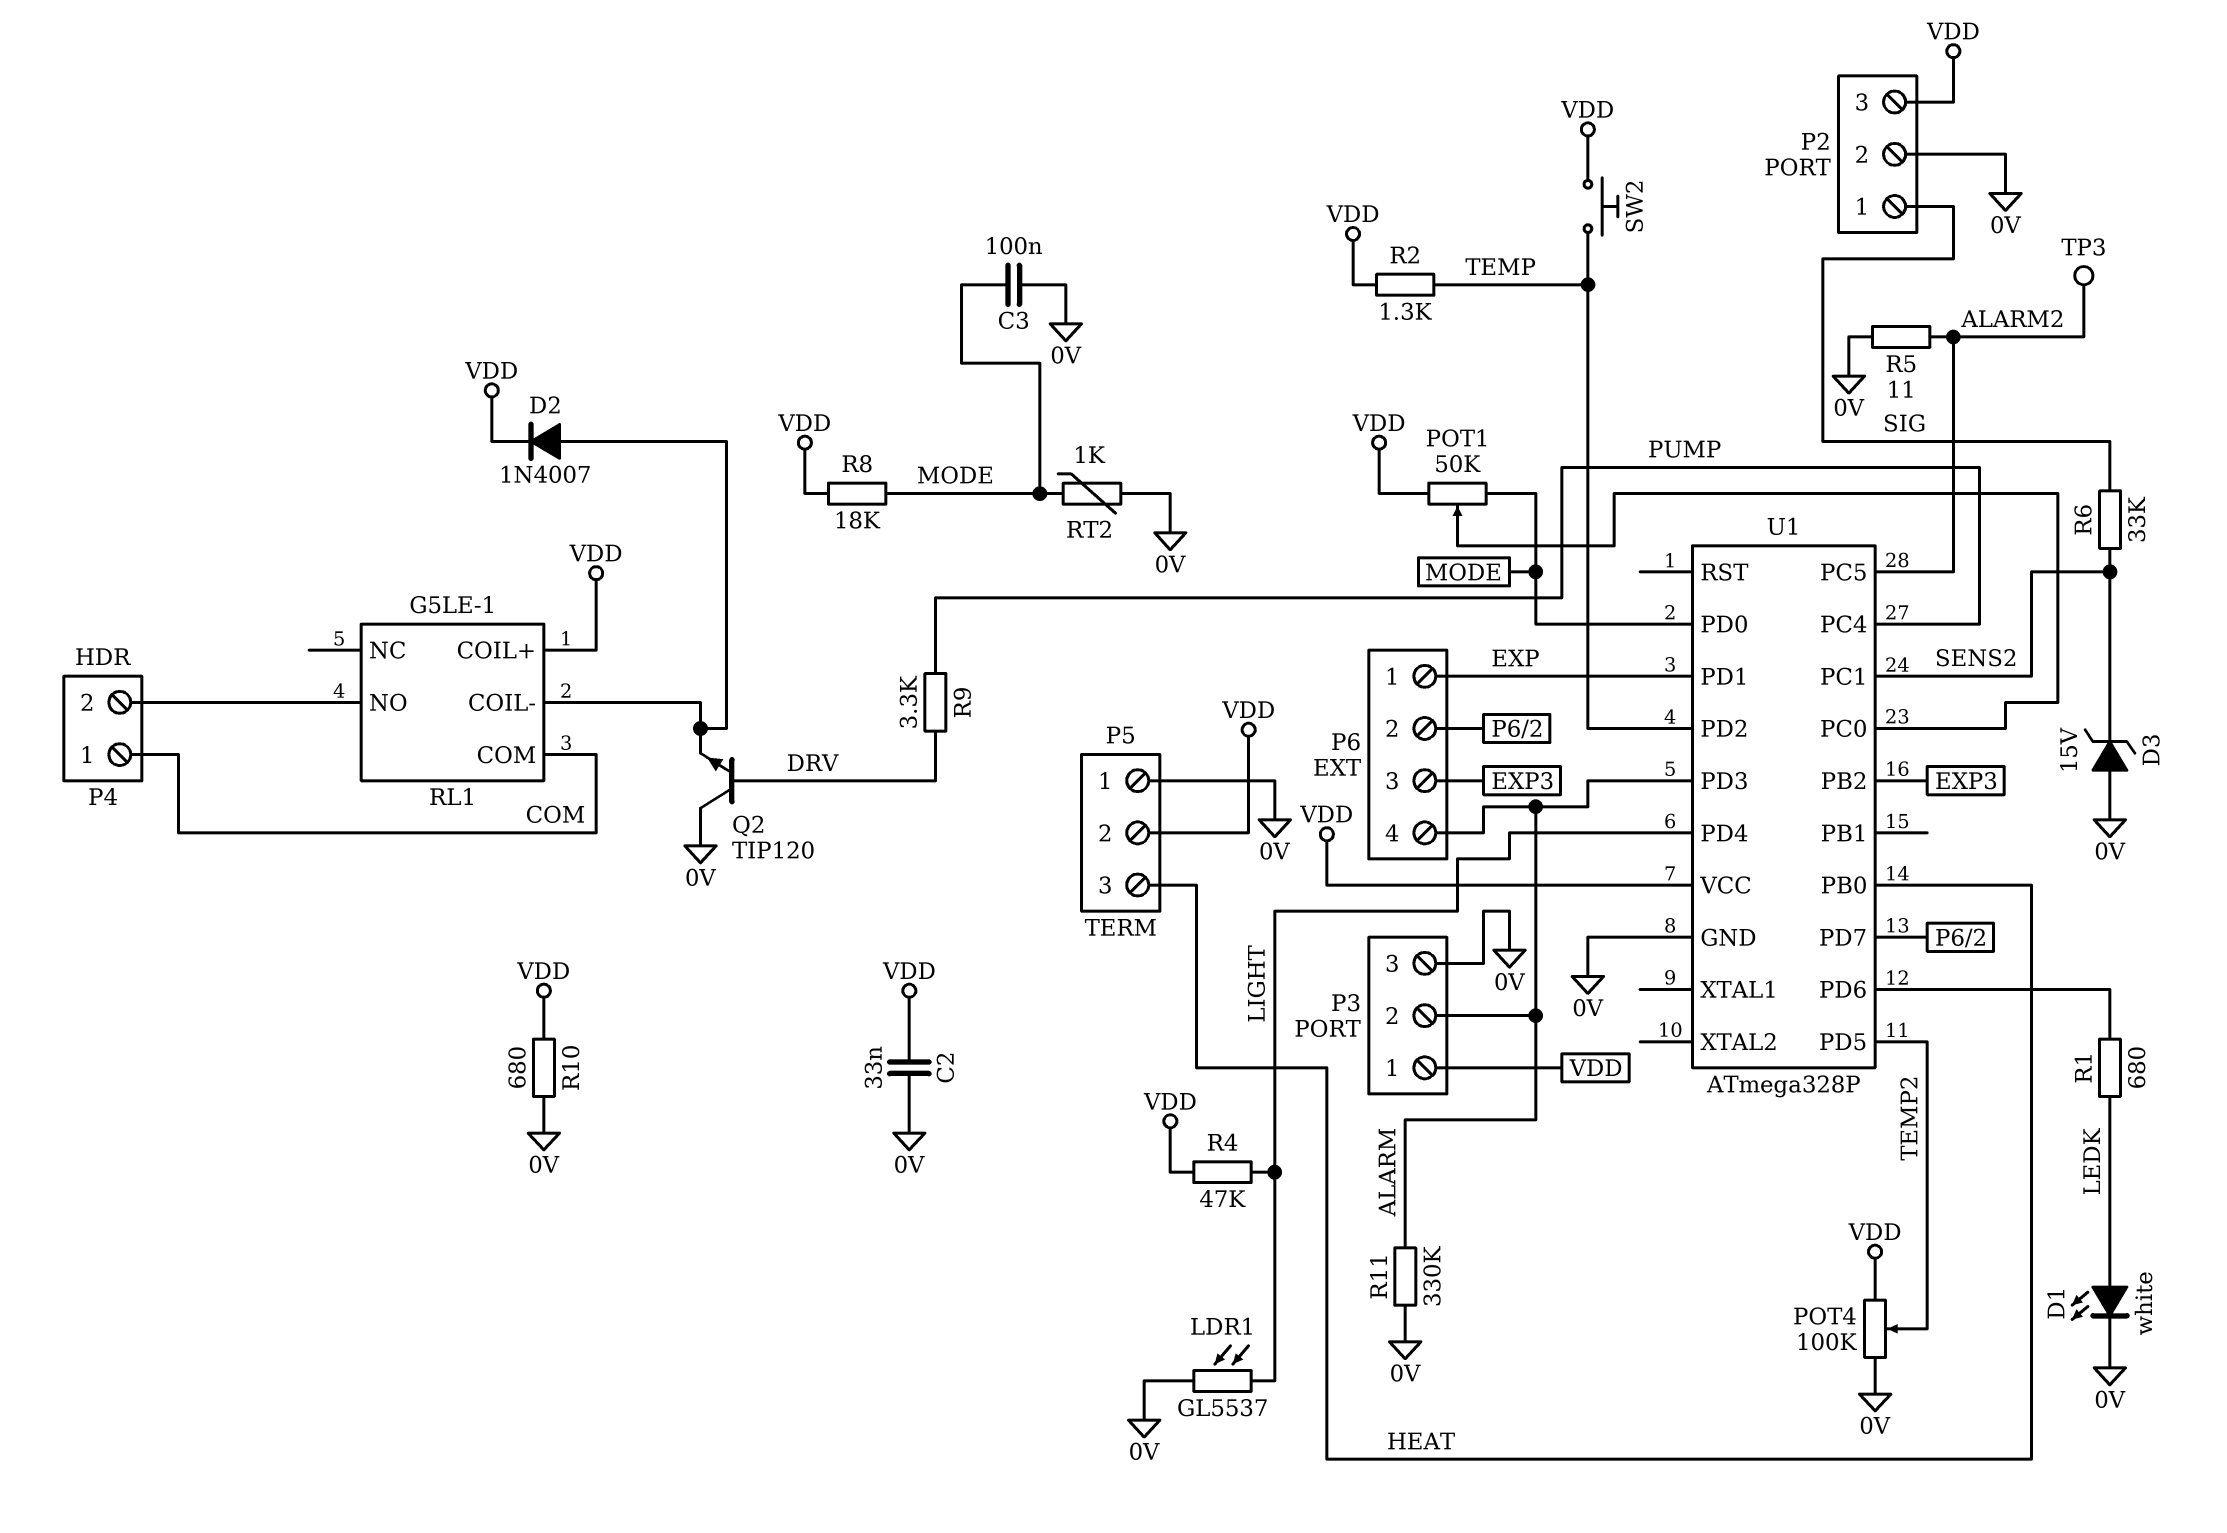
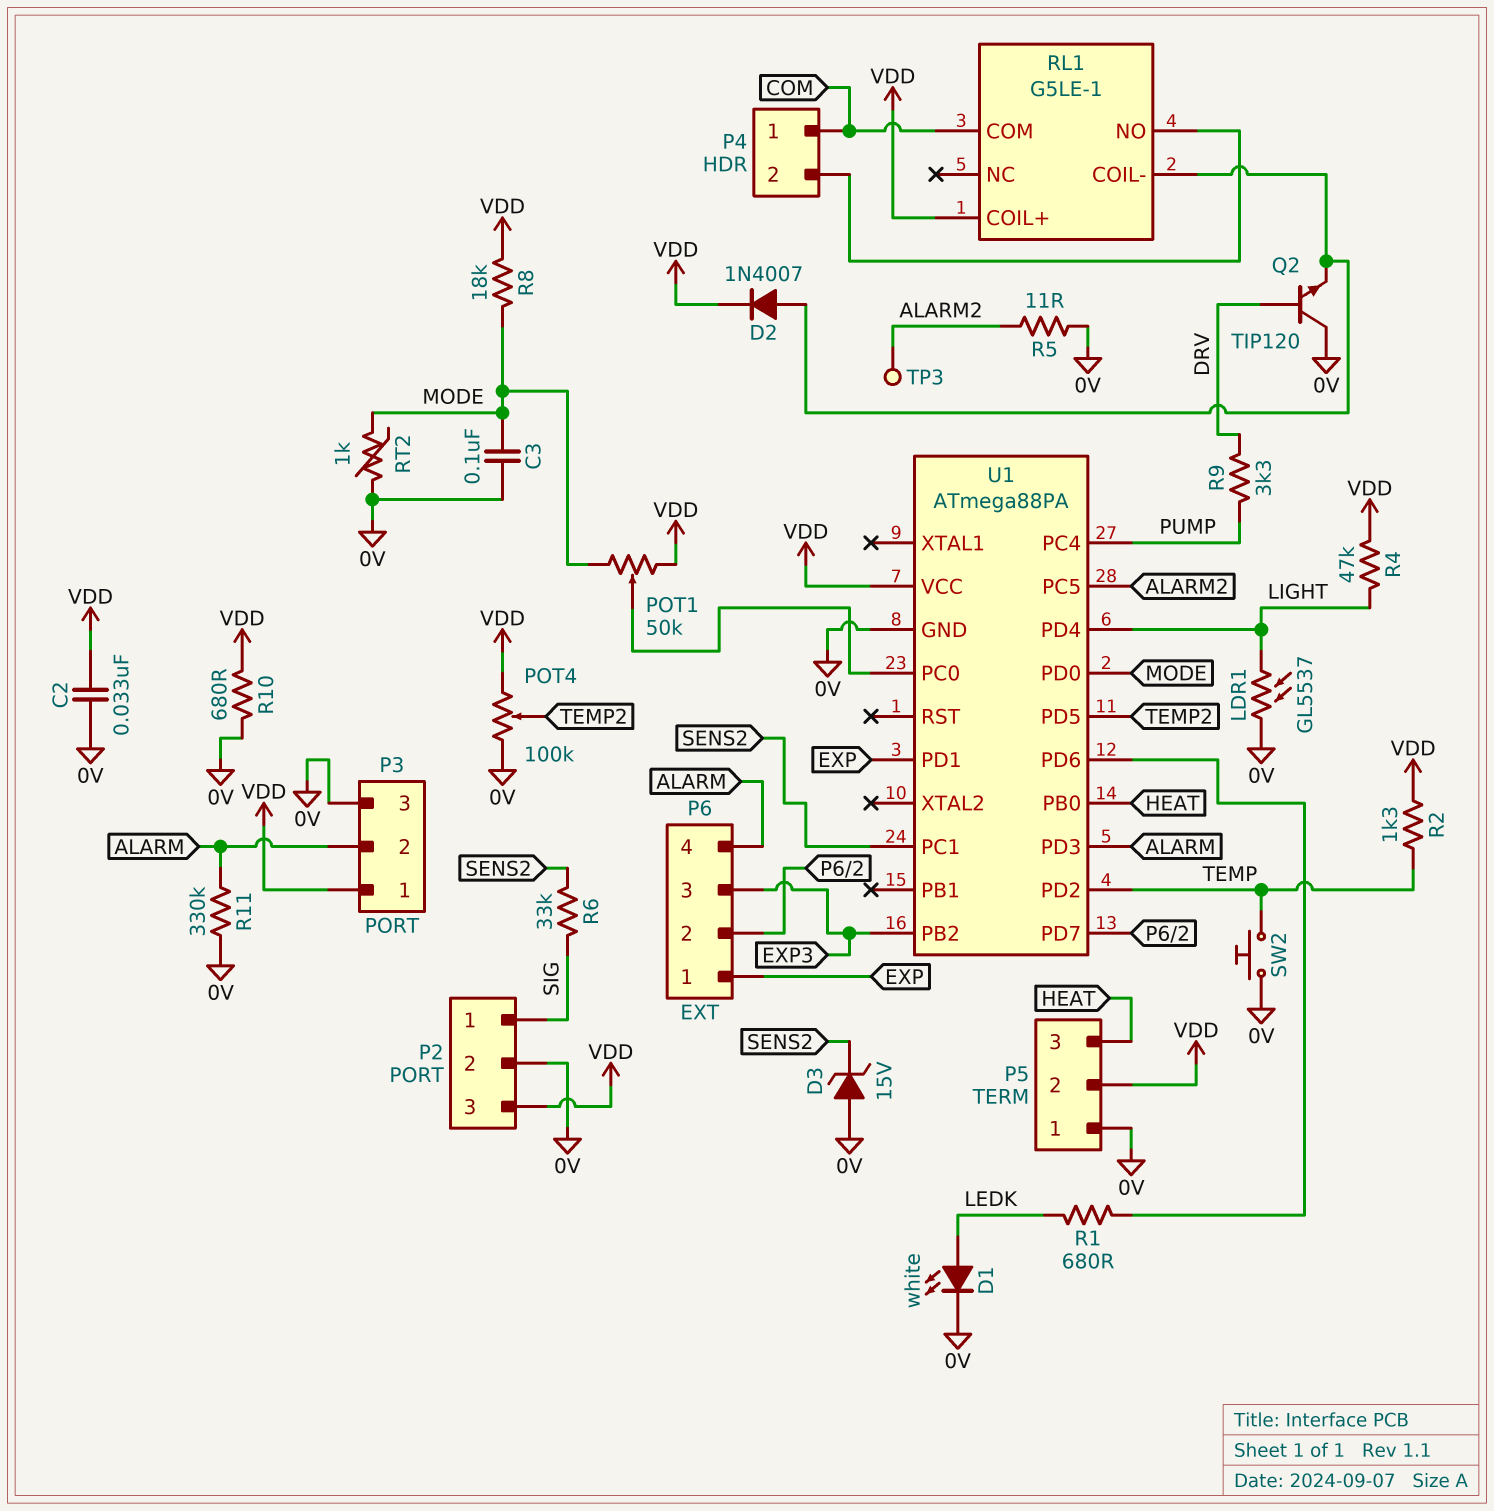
SW2: button (TEMP, VDD) -> button (0V, TEMP)
U1: ATmega328P -> ATmega88PA

